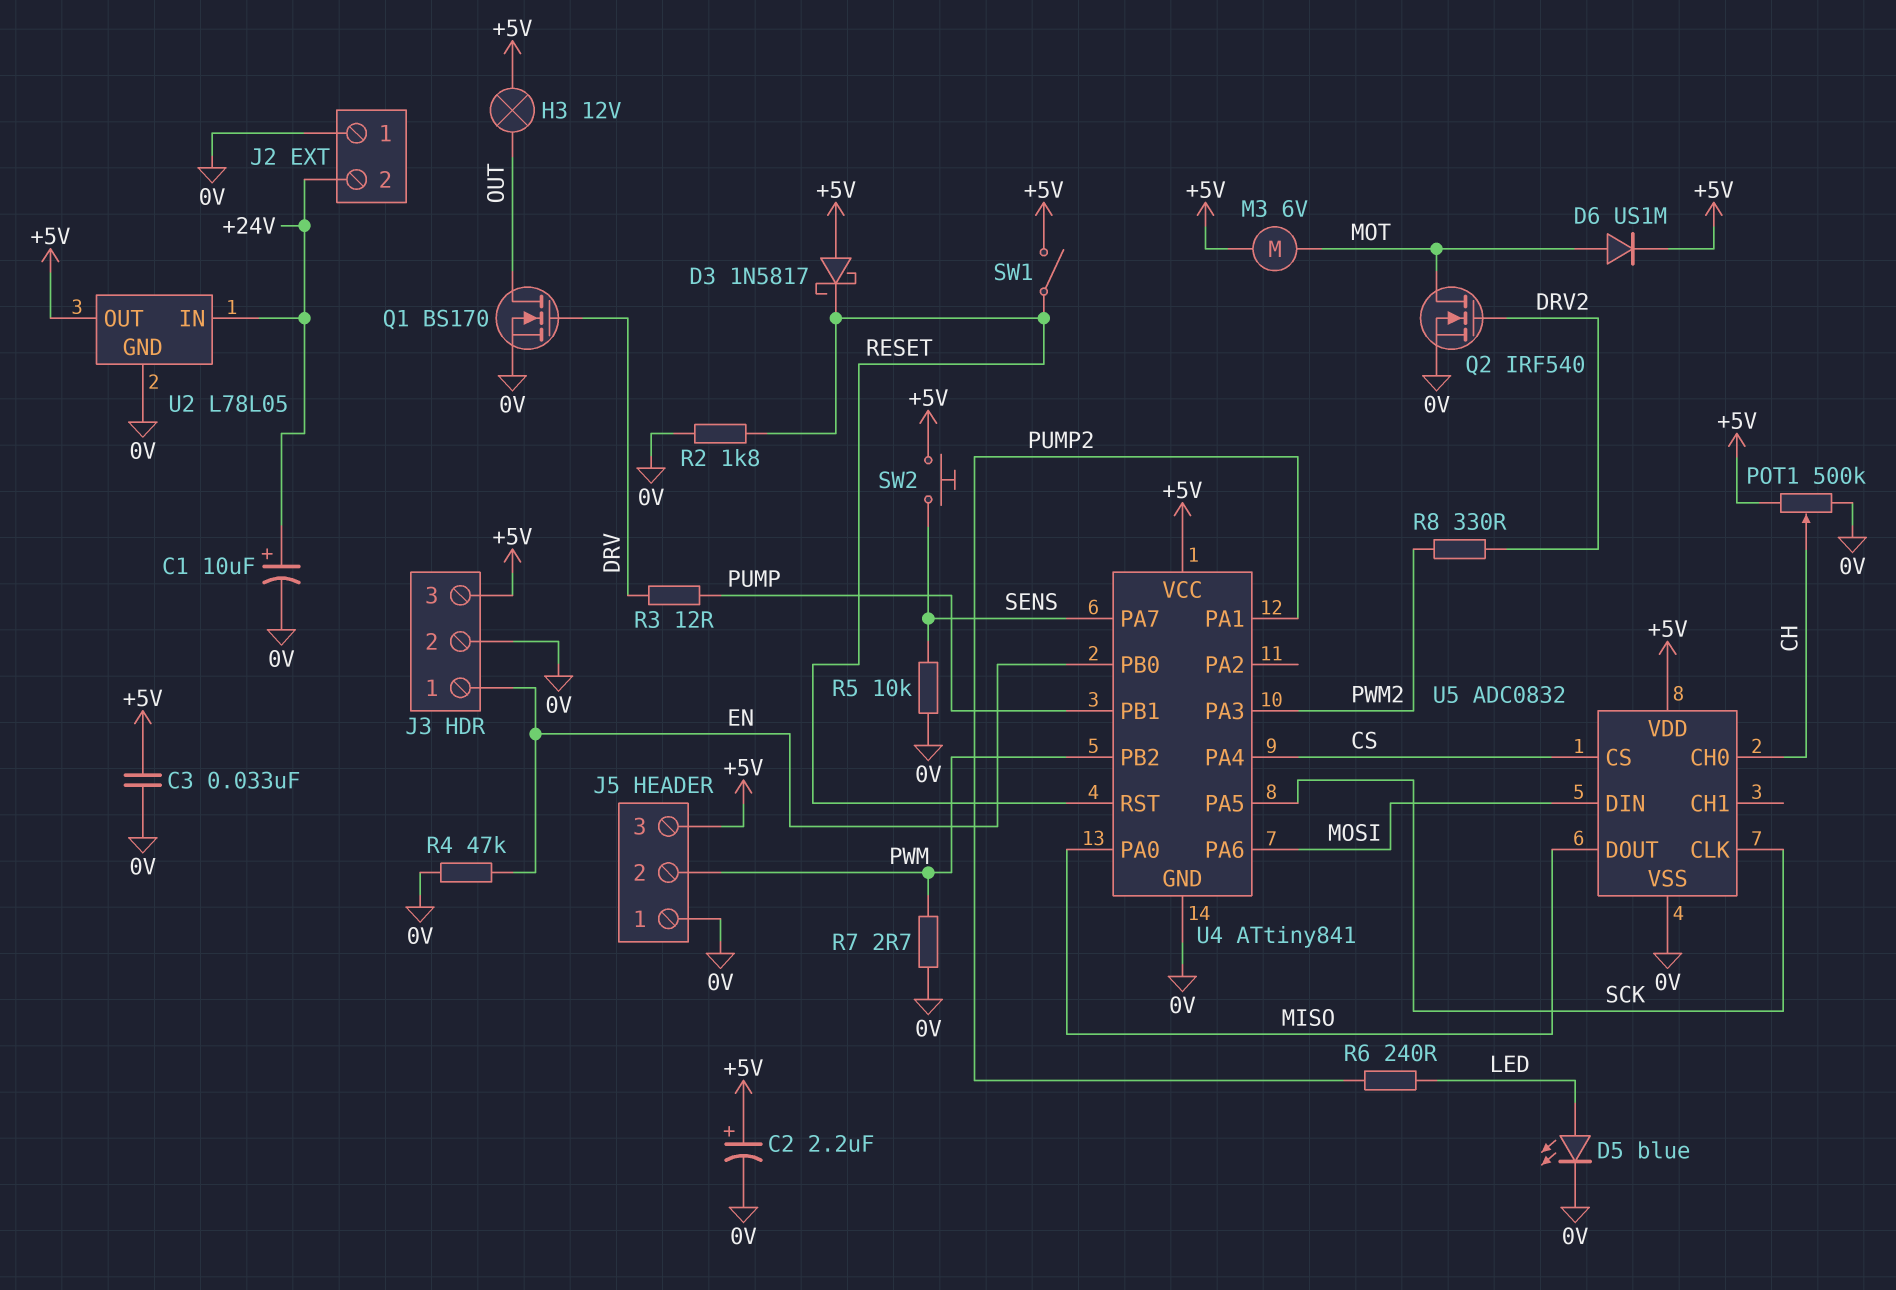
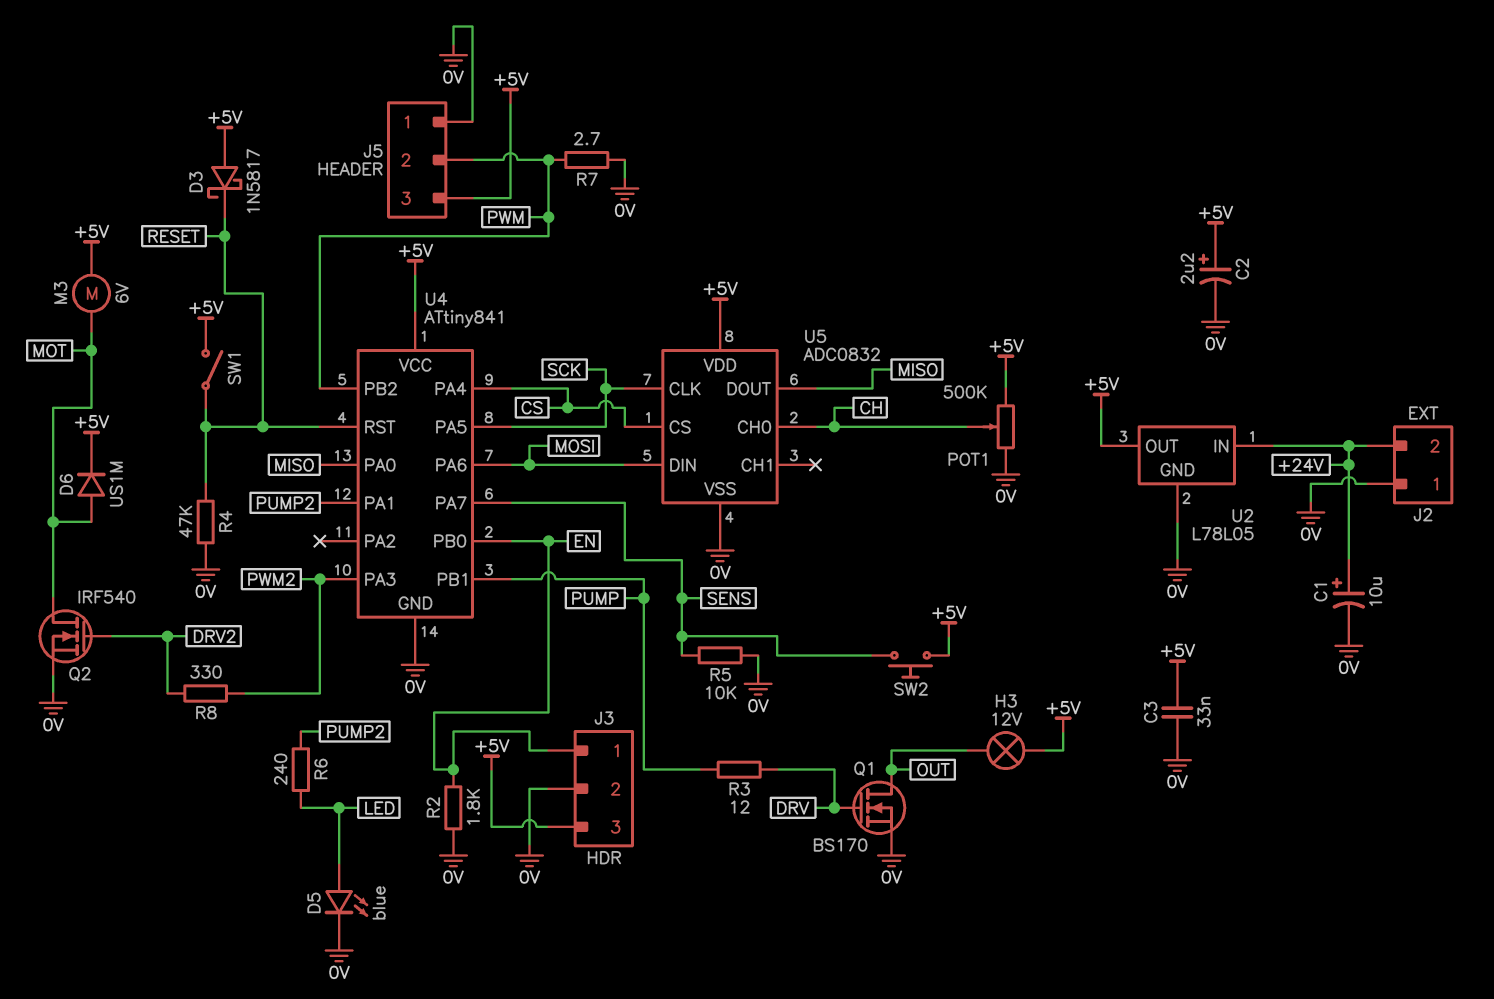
R2: 1.8k (0V, RESET) -> 1.8k (0V, EN)
R4: 47k (0V, EN) -> 47k (0V, RESET)

